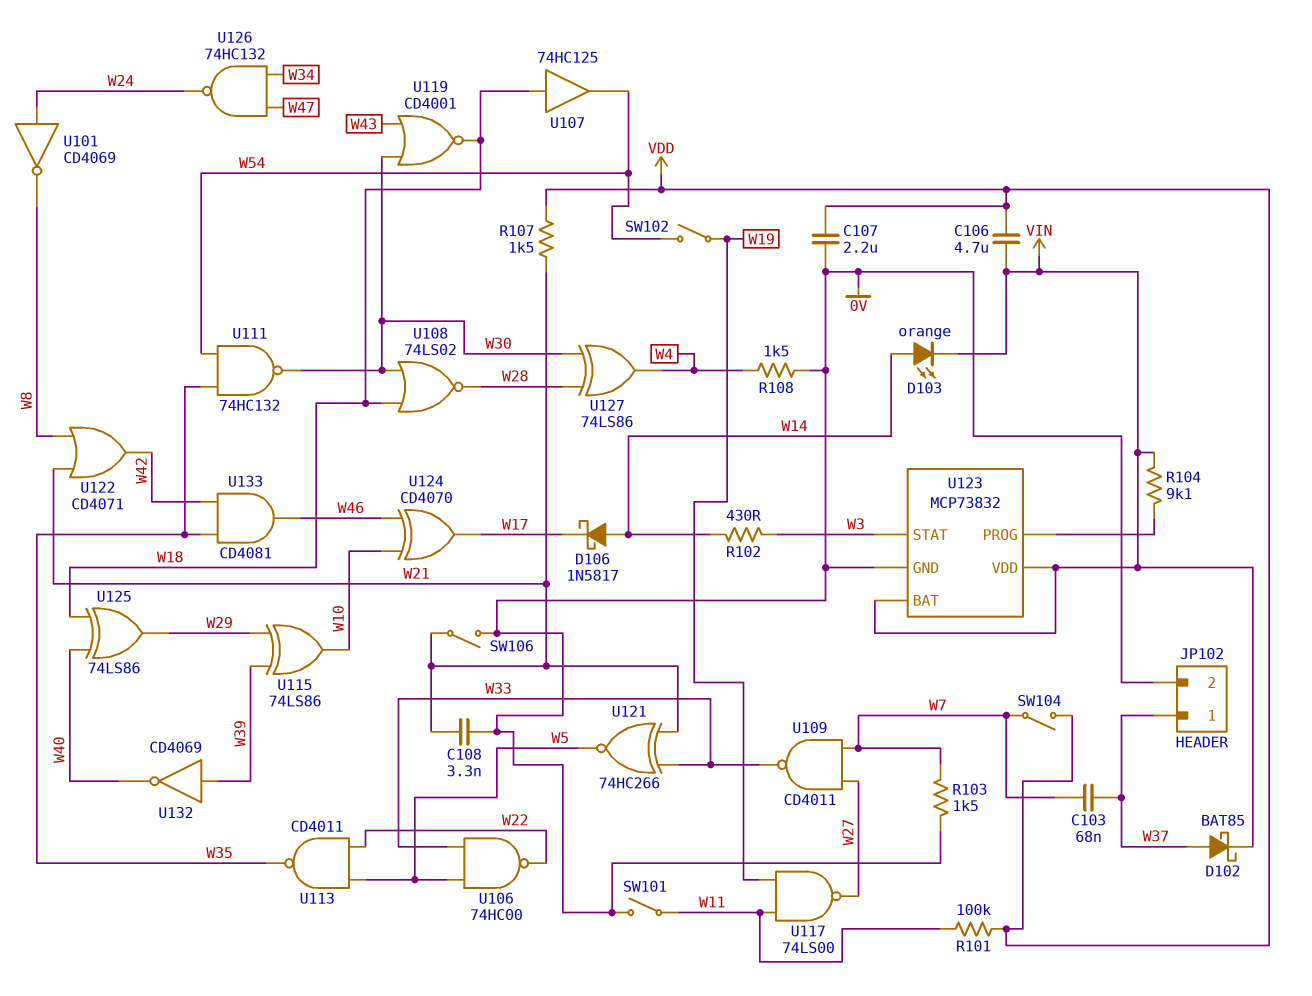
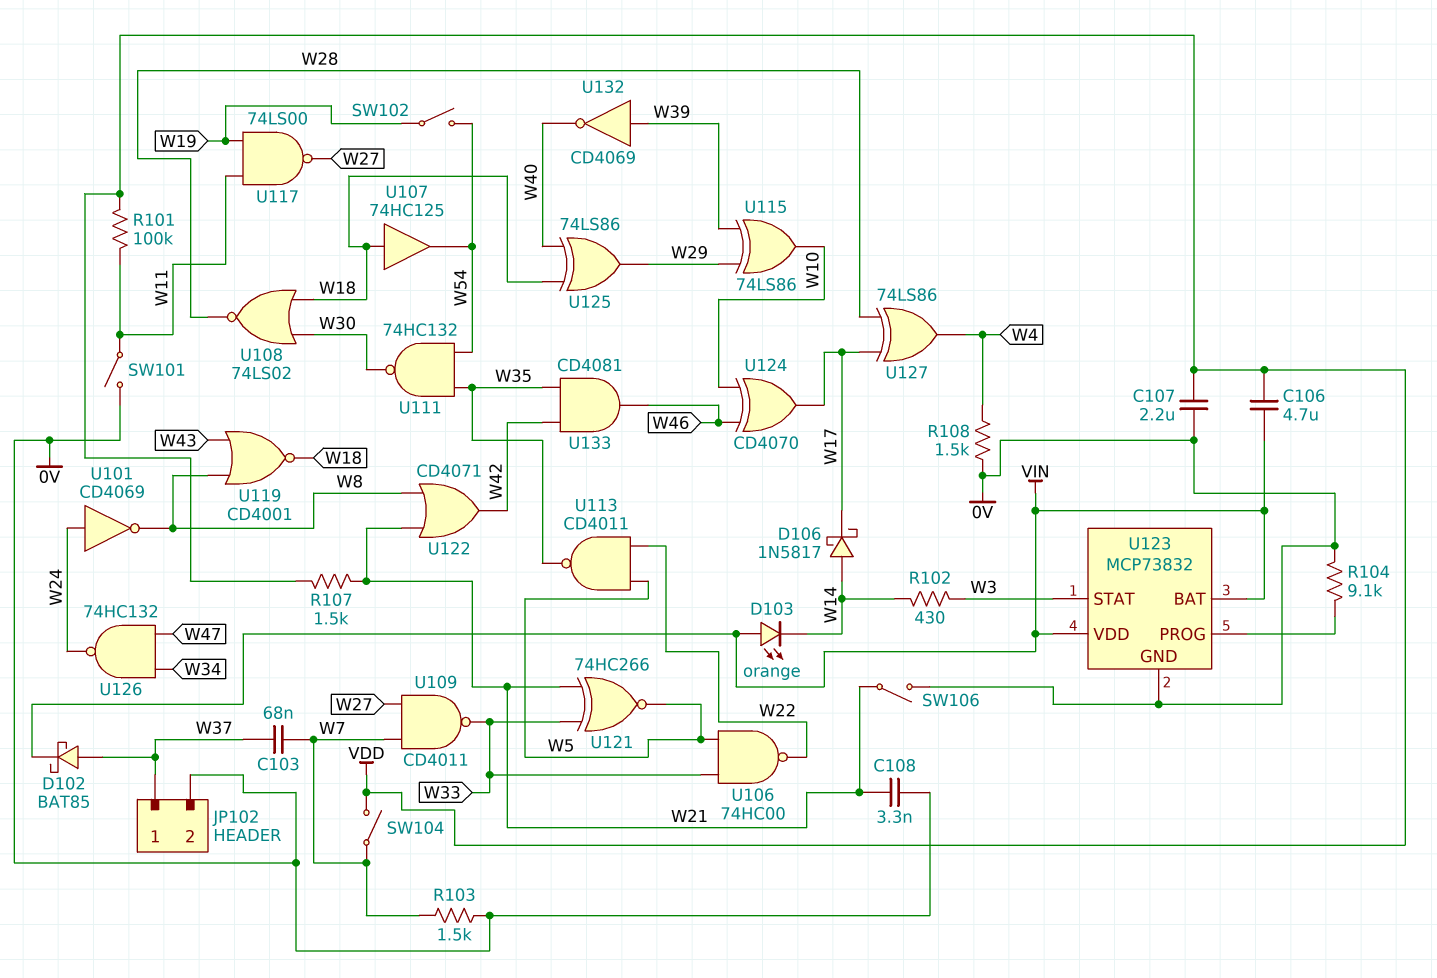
D103: LED orange (A W14, K VIN) -> LED orange (A VIN, K W14)
R104: 9.1k (U123/PROG, VIN) -> 9.1k (0V, U123/PROG)
U119: NOR CD4001 (in W30, in W43, out W18) -> NOR CD4001 (in W8, in W43, out W18)
U127: XOR 74LS86 (in W28, in W30, out W4) -> XOR 74LS86 (in W17, in W28, out W4)

